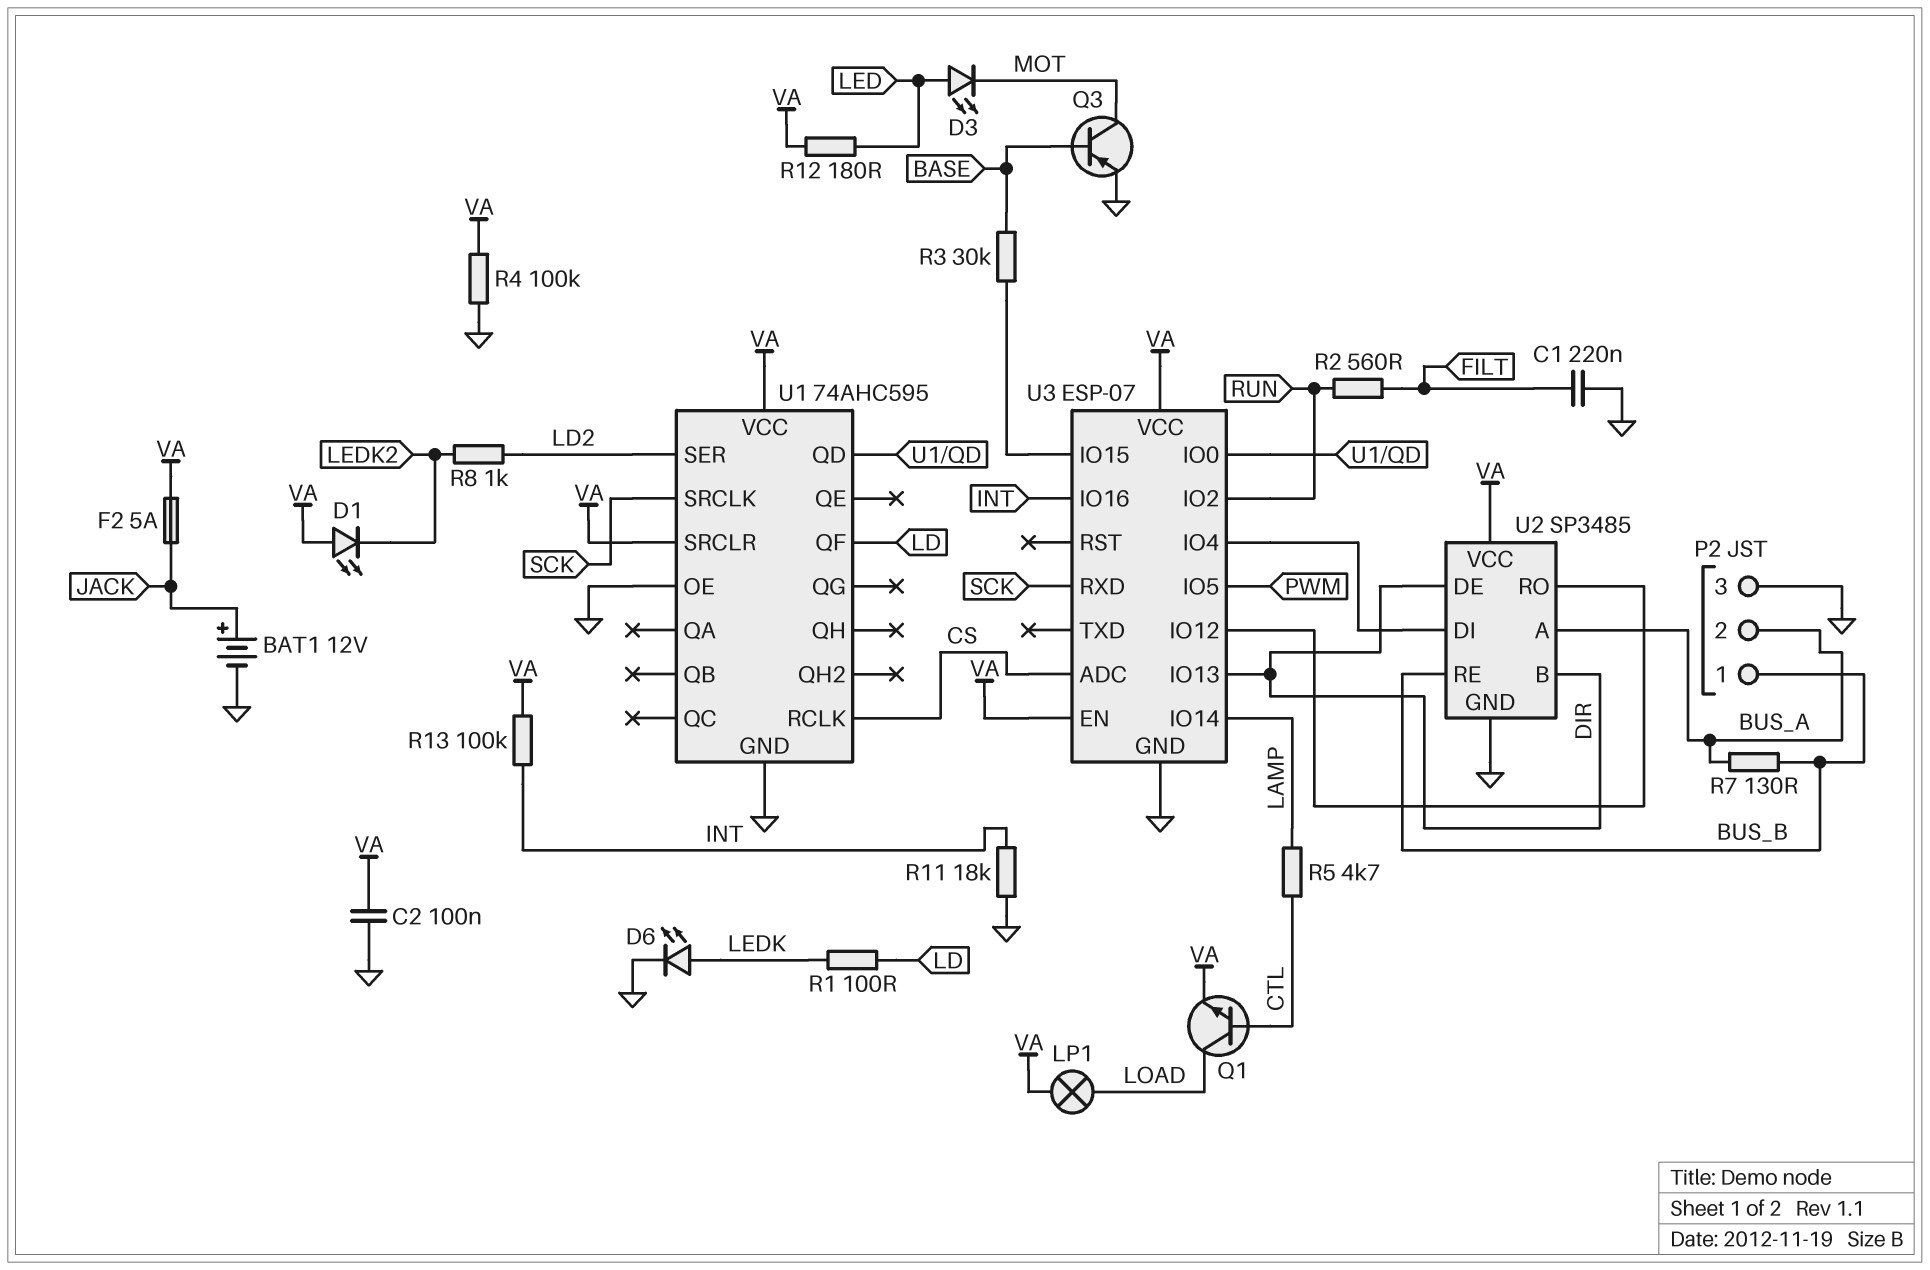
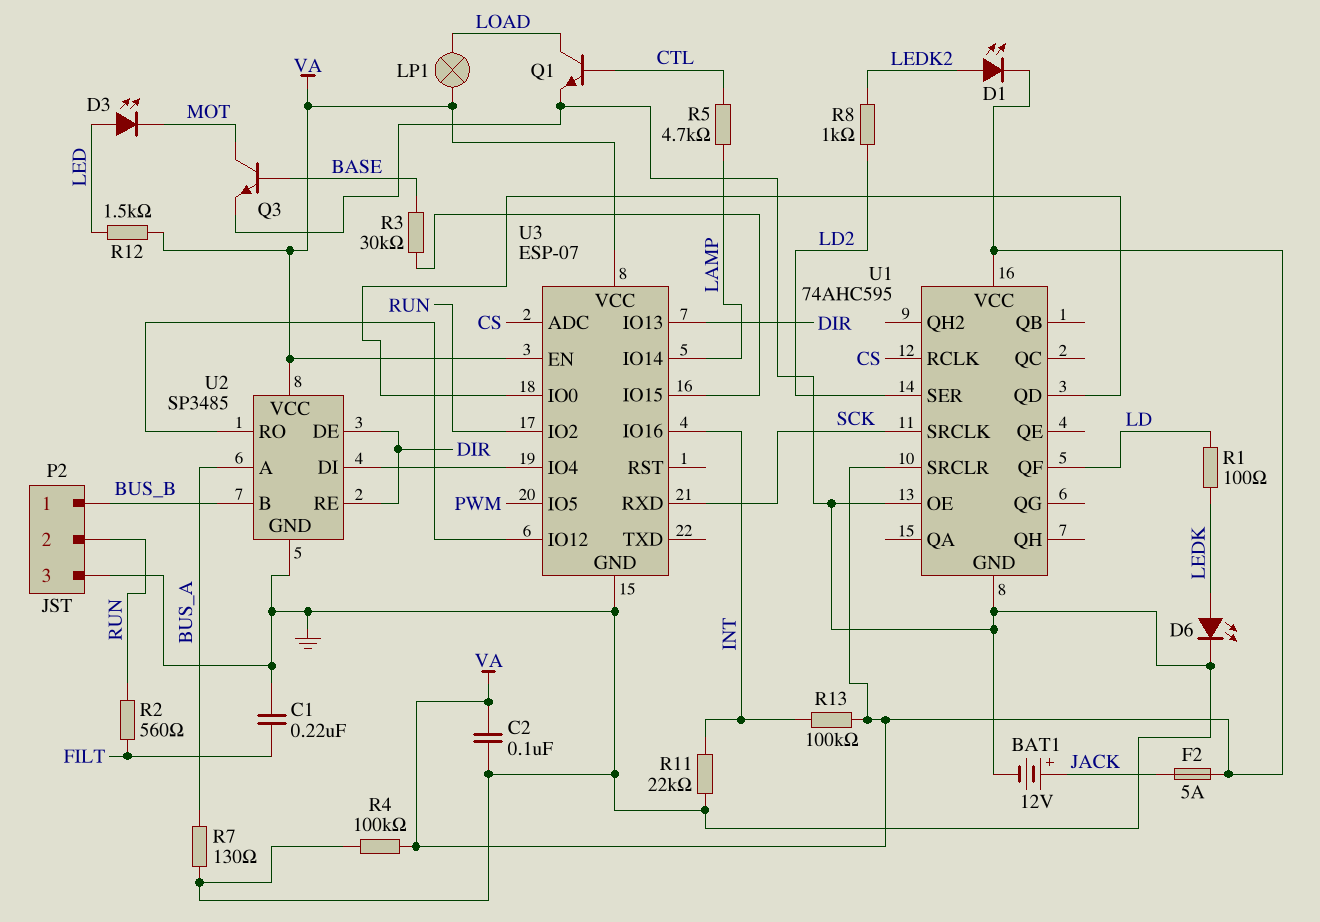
D1: LED (A VA, K LEDK2) -> LED (A LEDK2, K VA)
P2 pin 2: BUS_A -> RUN
Q1: NPN (B CTL, C LOAD, E VA) -> NPN (B CTL, C LOAD, E GND)
Q3: PNP (B BASE, C MOT, E GND) -> NPN (B BASE, C MOT, E GND)
R7: 130 (BUS_A, BUS_B) -> 130 (BUS_A, GND)
R11: 18k (GND, INT) -> 22k (GND, INT)
R12: 180 (LED, VA) -> 1.5k (LED, VA)
U2 pin B: DIR -> BUS_B
U2 pin RE: BUS_B -> DIR

